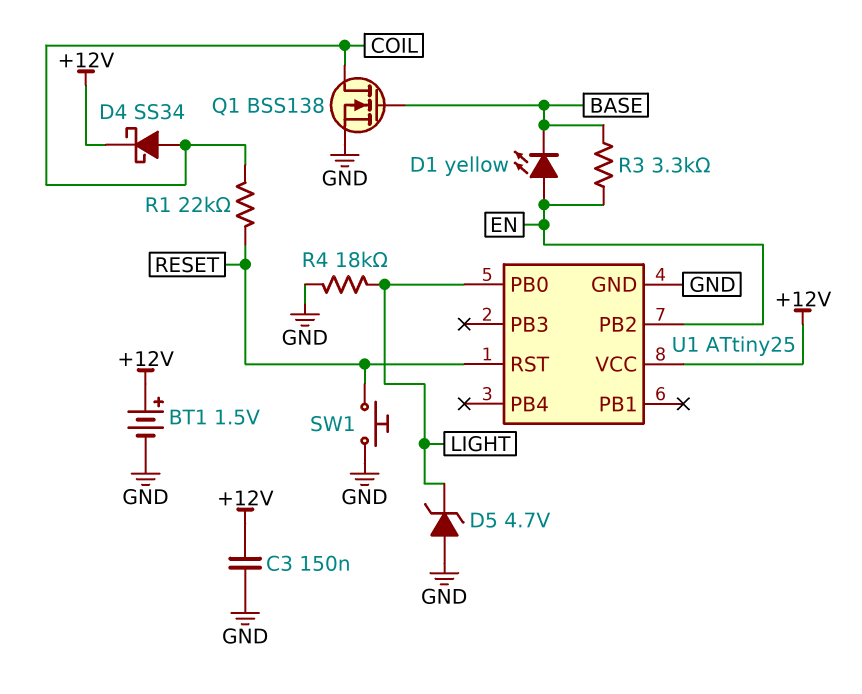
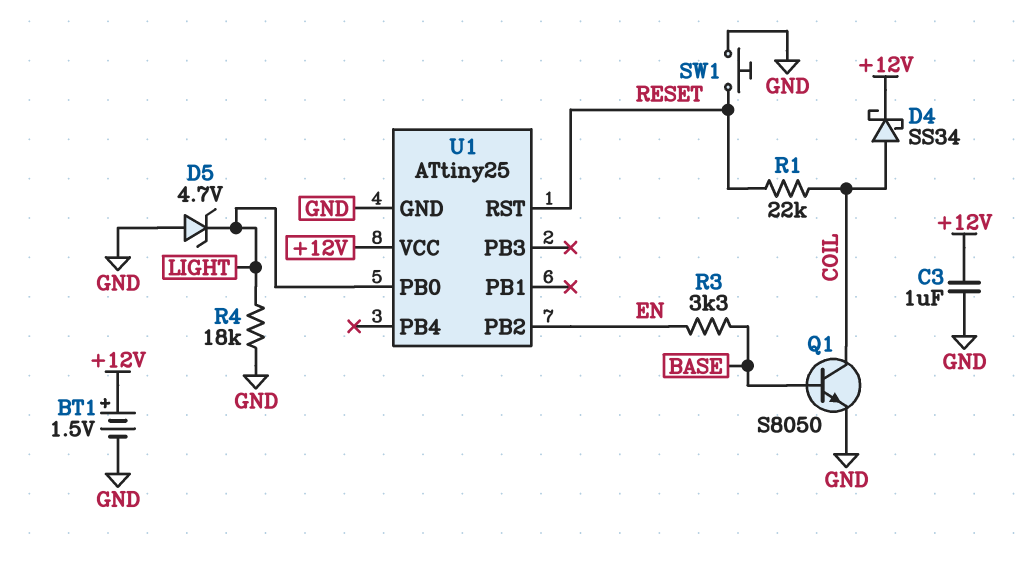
C3: 150nF (+12V, GND) -> 1uF (+12V, GND)
D1: LED yellow (A EN, K BASE) -> none
Q1: NMOS BSS138 (G BASE, D COIL, S GND) -> NPN S8050 (B BASE, C COIL, E GND)

